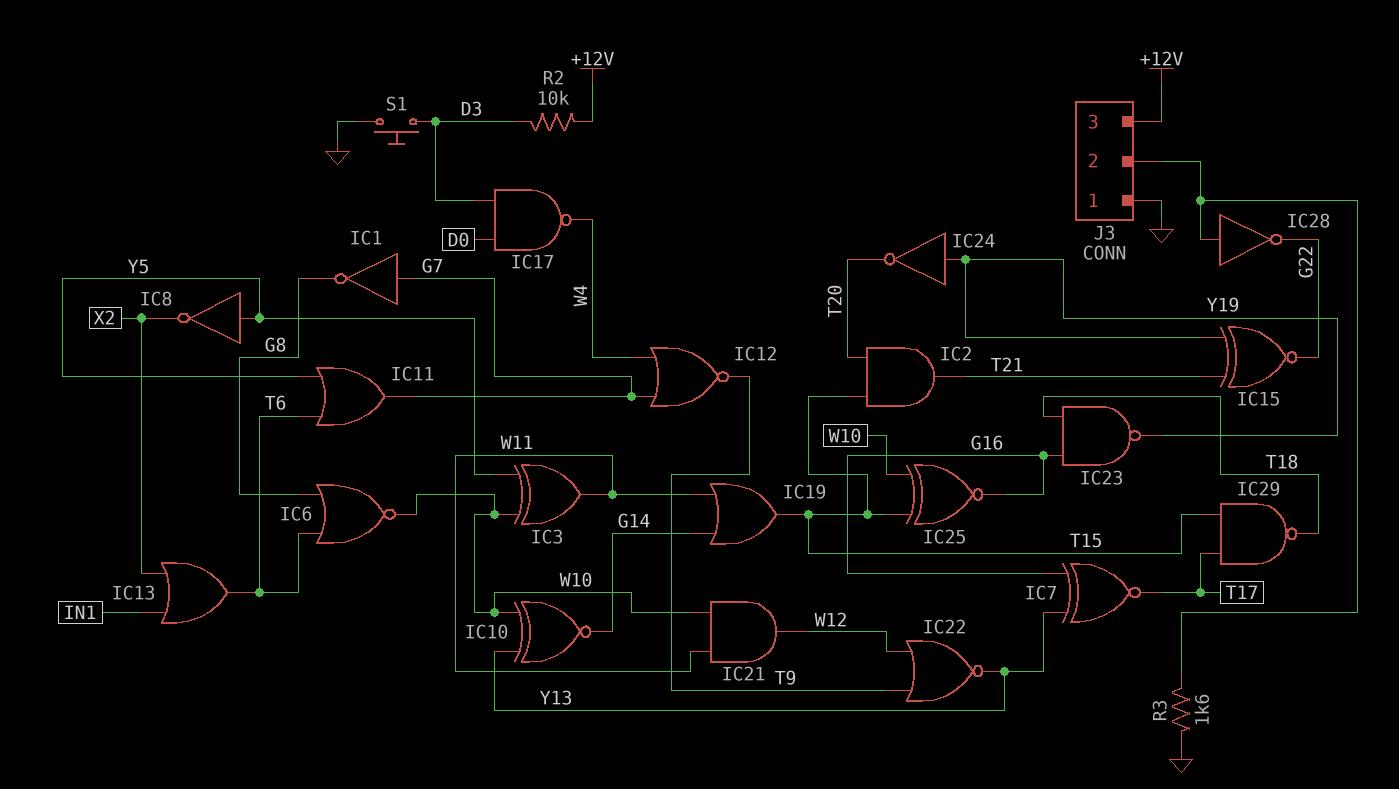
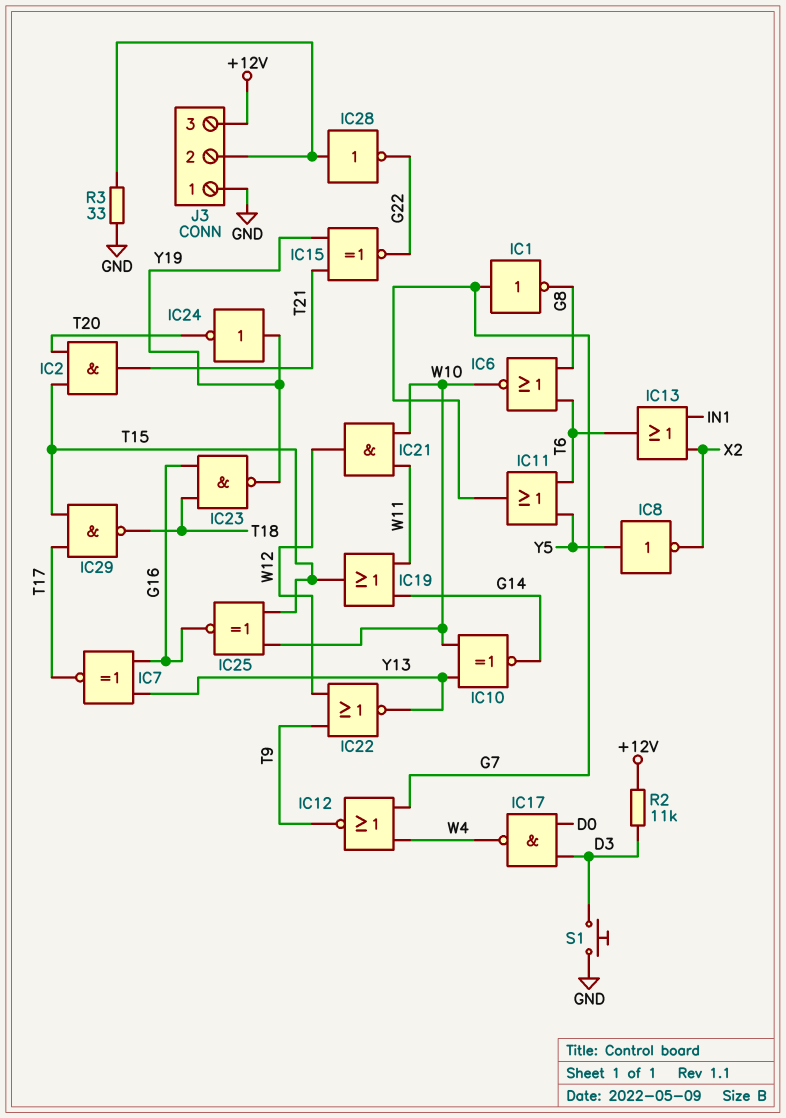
IC3: XOR (in W10, in Y5, out W11) -> none
R2: 10k (+12V, D3) -> 11k (+12V, D3)
R3: 1.6k (GND, J3/2) -> 33 (GND, J3/2)

